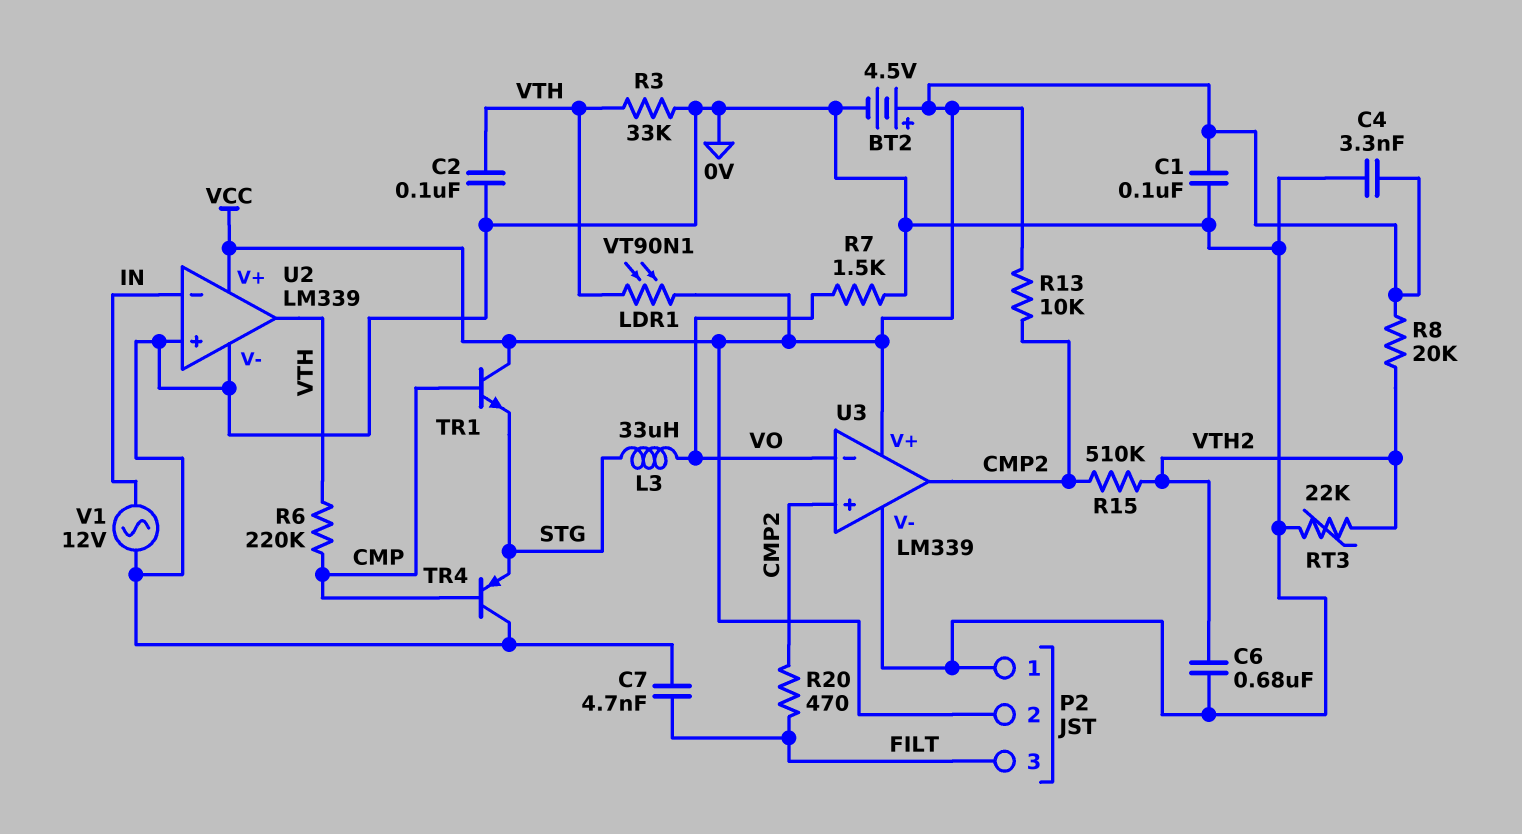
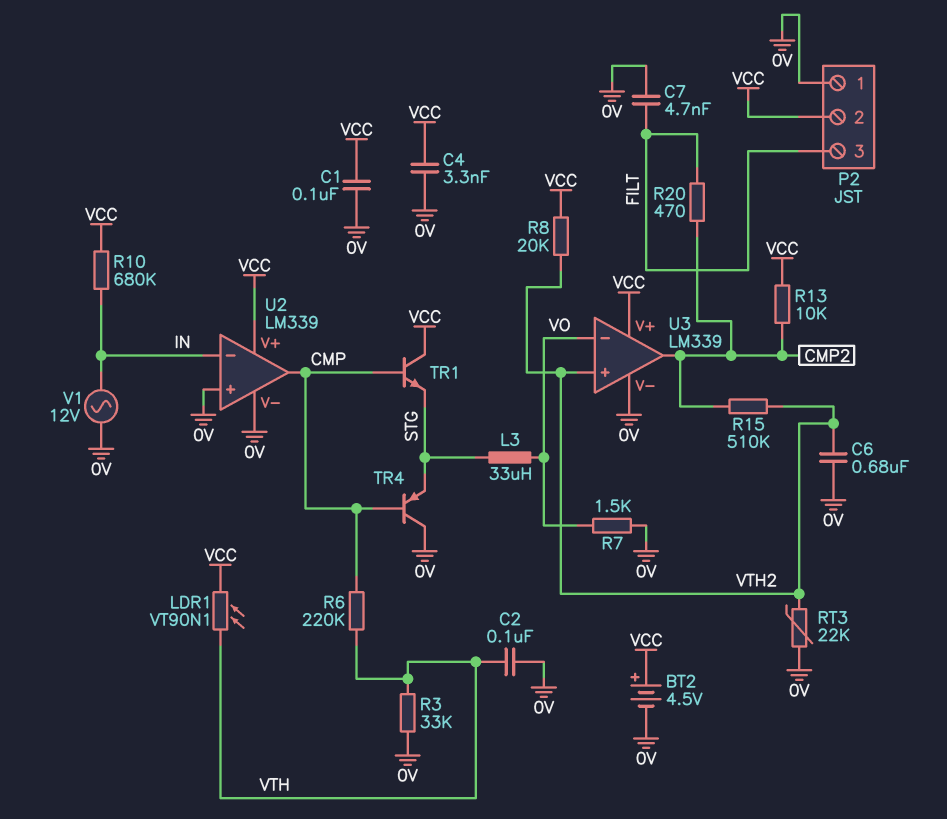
R10: none -> 680k (IN, VCC)
U2 pin out: VTH -> CMP
U3 pin in+: CMP2 -> VTH2

